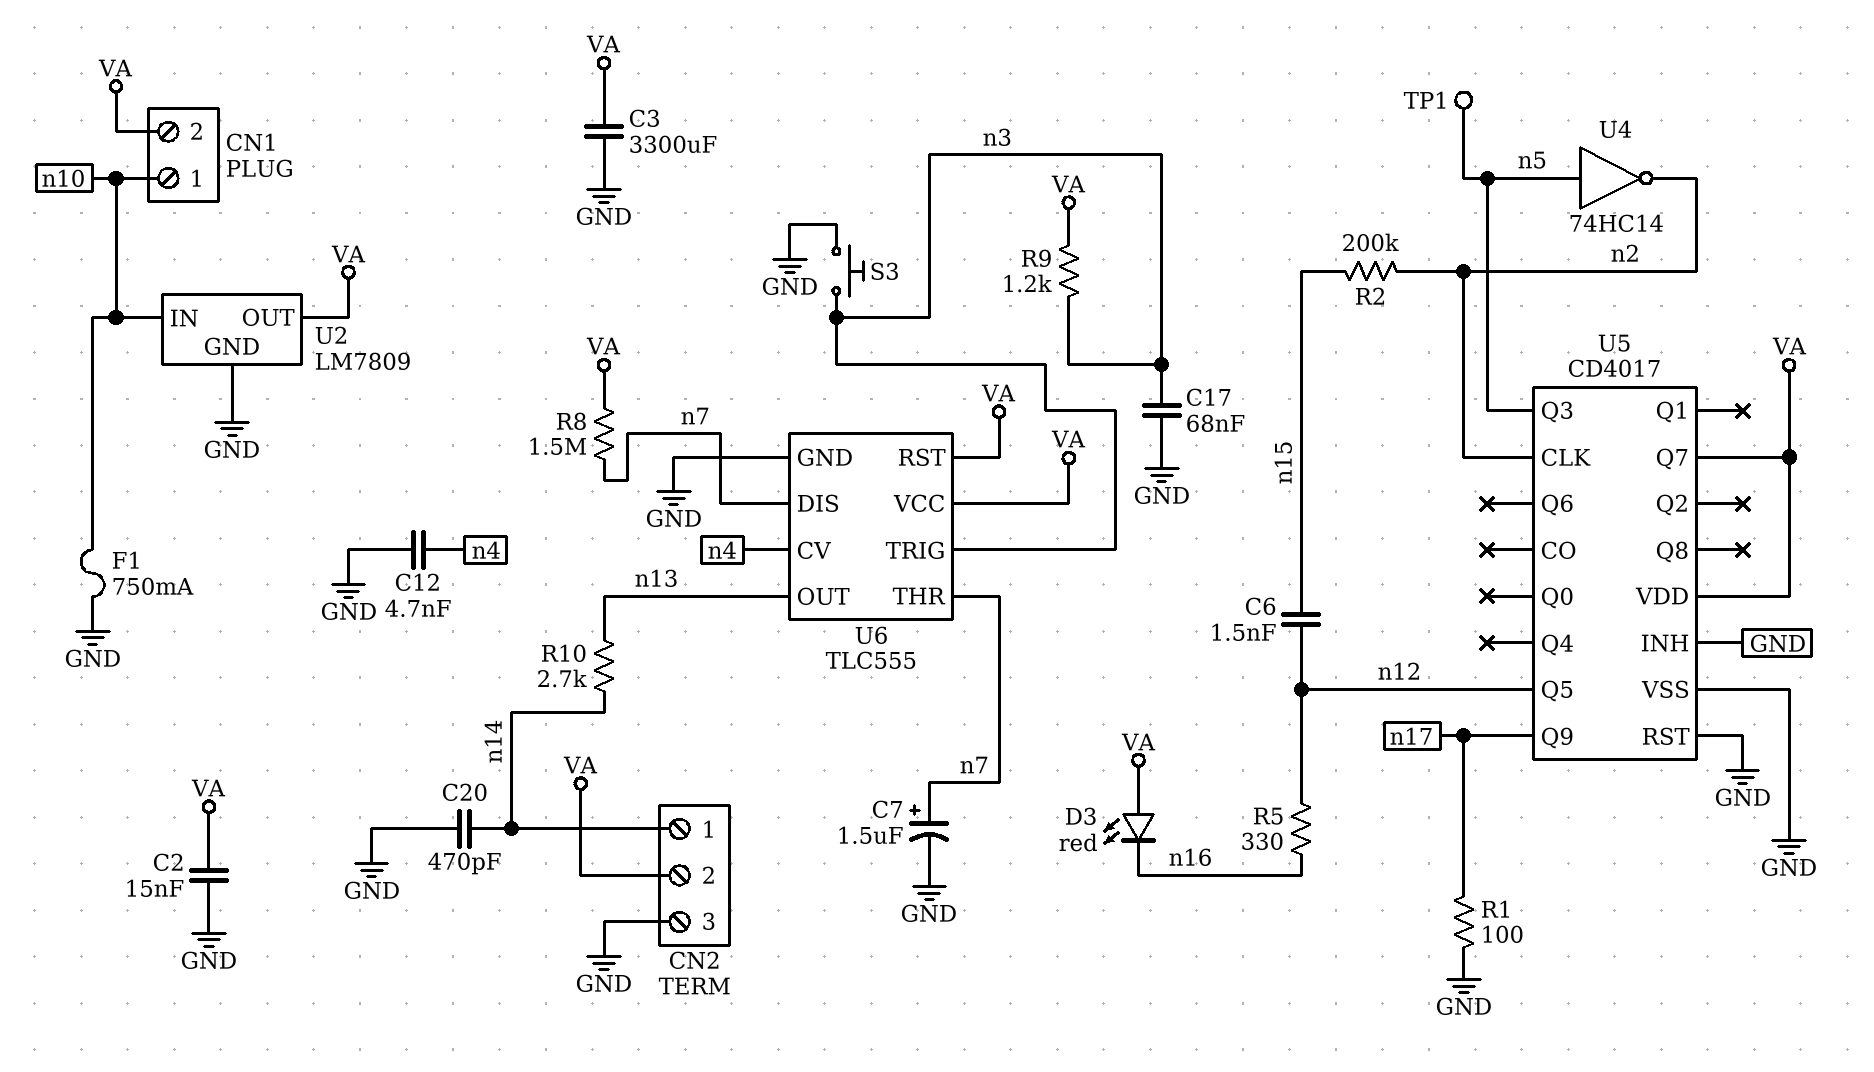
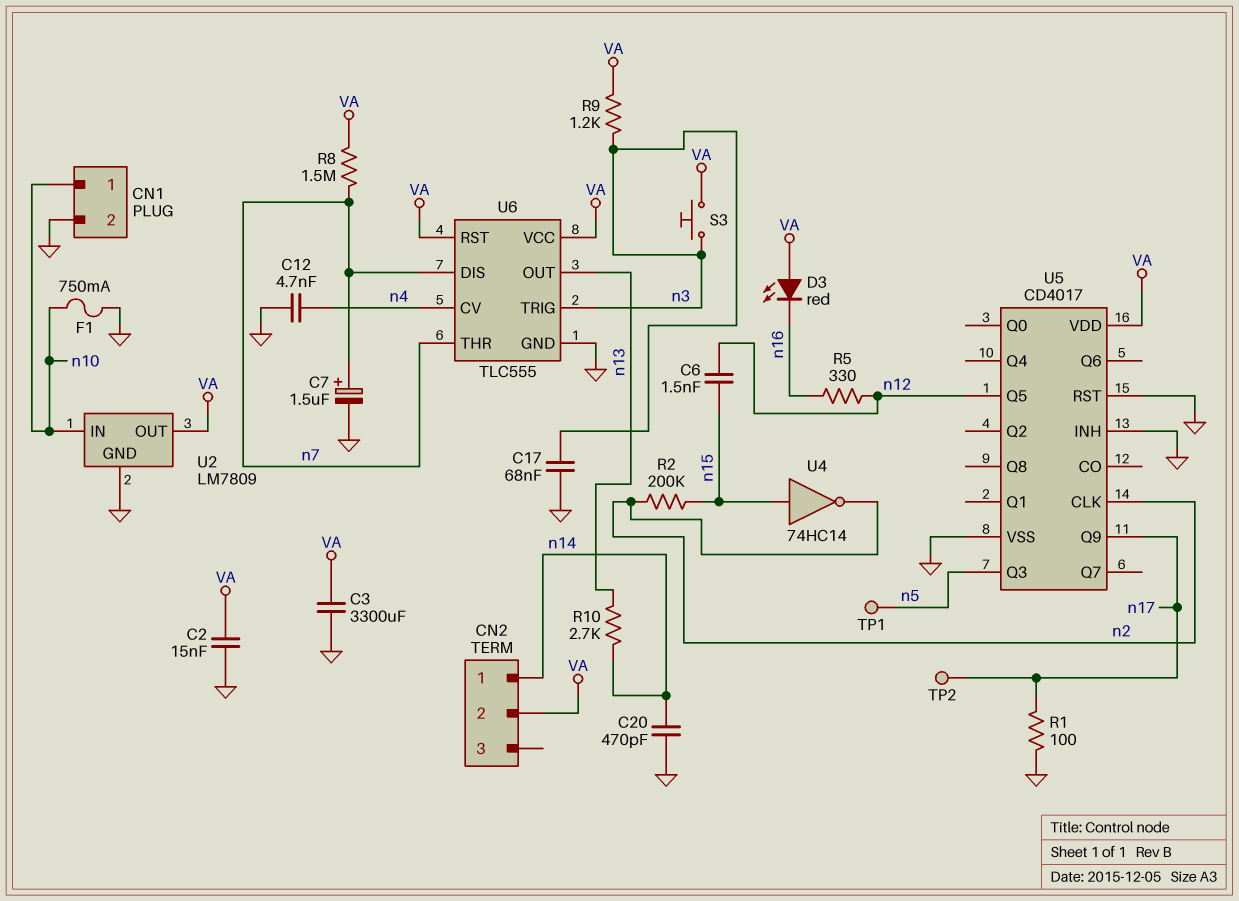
CN1 pin 2: VA -> GND
CN2 pin 3: GND -> none
S3: button (GND, n3) -> button (VA, n3)
TP2: none -> test point (n17)
U4: NOT 74HC14 (in n5, out n2) -> NOT 74HC14 (in n15, out n2)
U5 pin Q7: VA -> none

